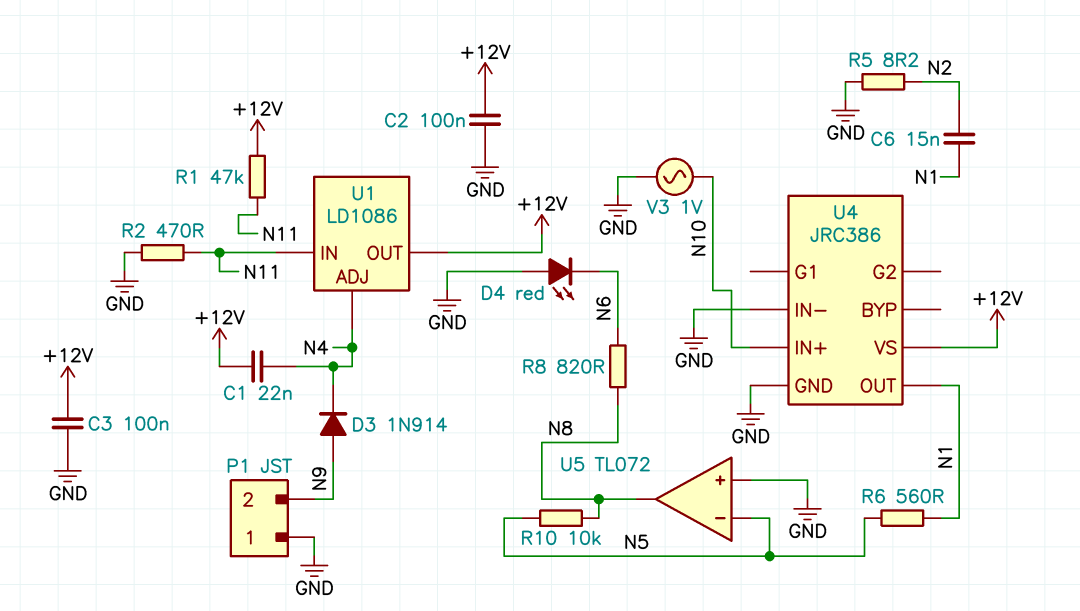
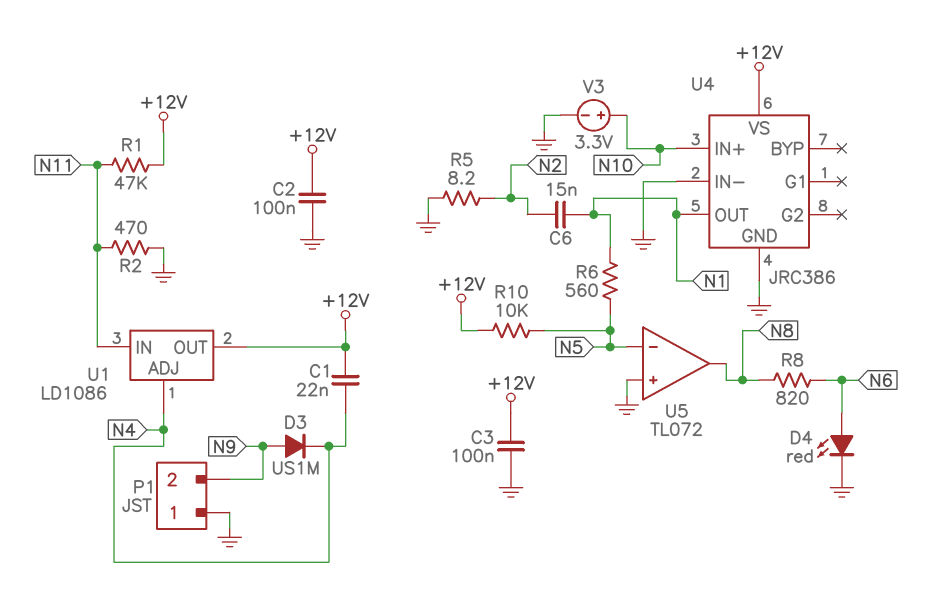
D3: diode 1N914 (A N9, K N4) -> diode US1M (A N9, K N4)
D4: LED red (A GND, K N6) -> LED red (A N6, K GND)
R10: 10k (N5, N8) -> 10k (+12V, N5)
V3: AC 1V (GND, N10) -> 3.3V (plus N10, minus GND)

